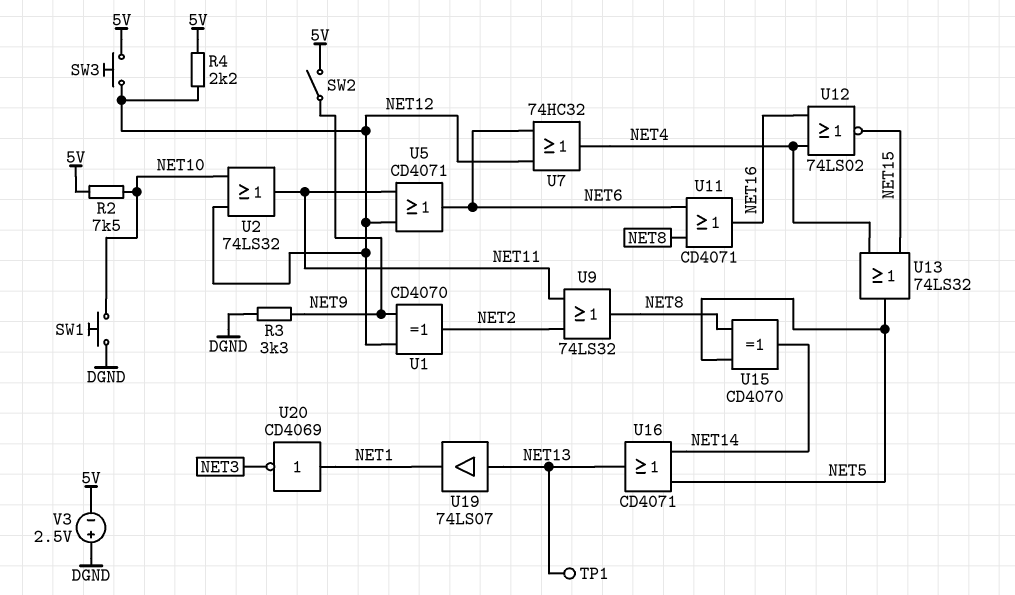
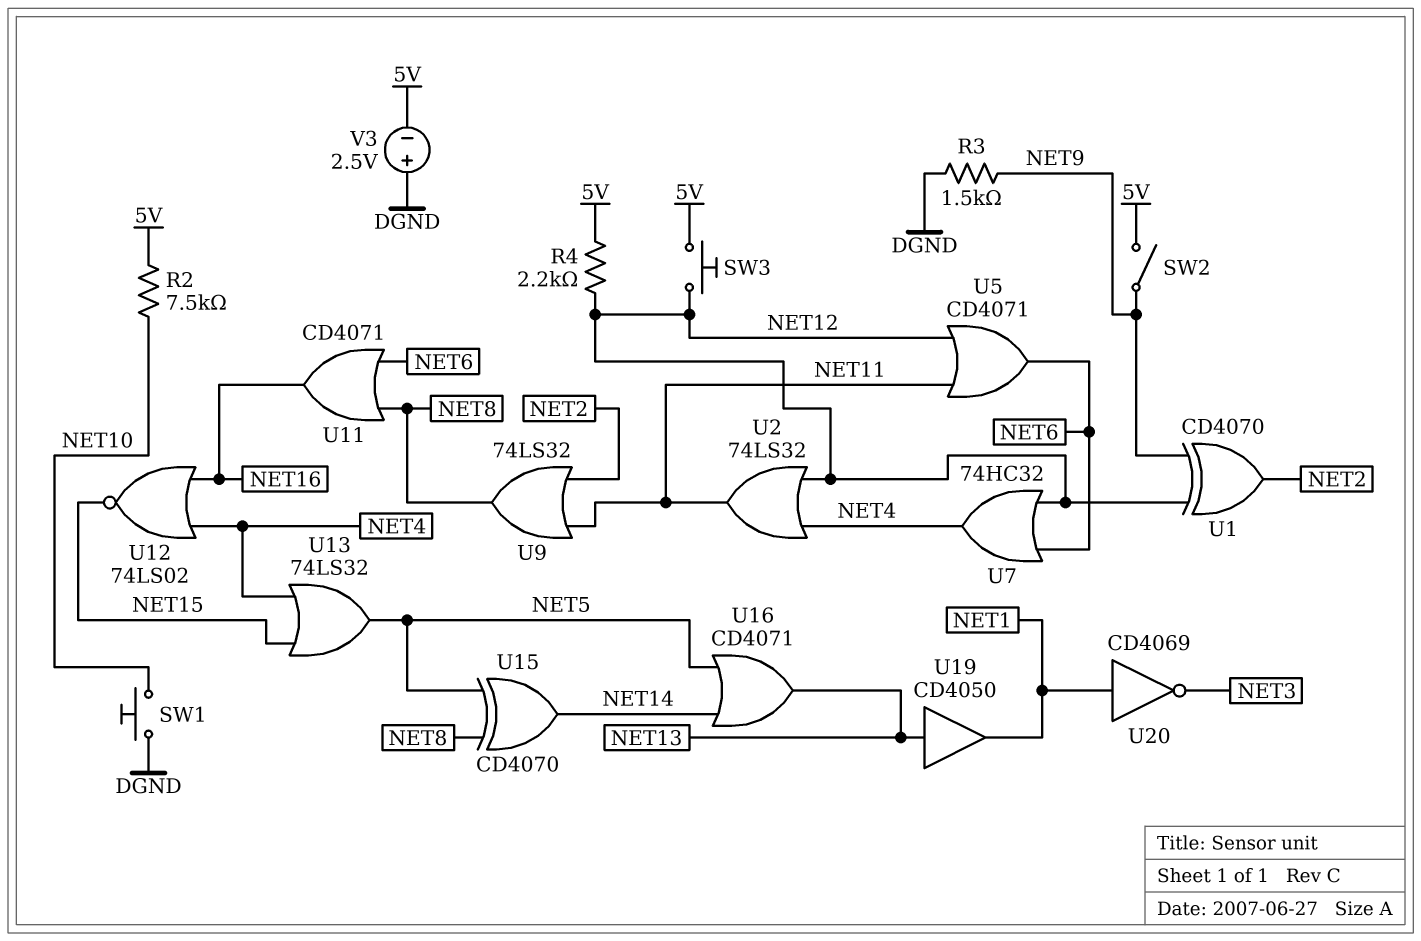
R3: 3.3k (DGND, NET9) -> 1.5k (DGND, NET9)
TP1: test point (NET13) -> none
U2: OR 74LS32 (in NET10, in NET12, out NET11) -> OR 74LS32 (in NET4, in NET12, out NET11)
U19: buffer 74LS07 (in NET13, out NET1) -> buffer CD4050 (in NET13, out NET1)

